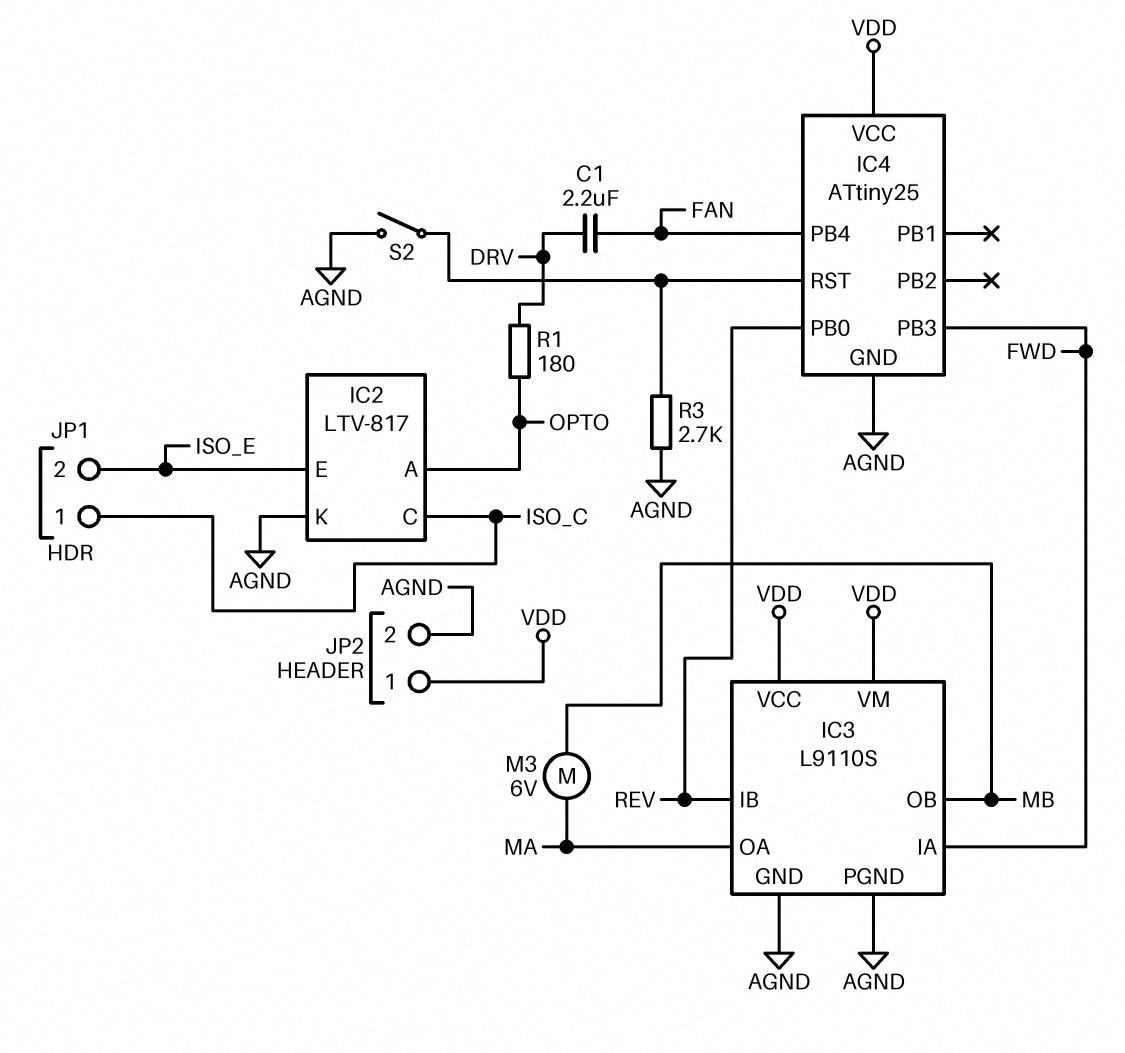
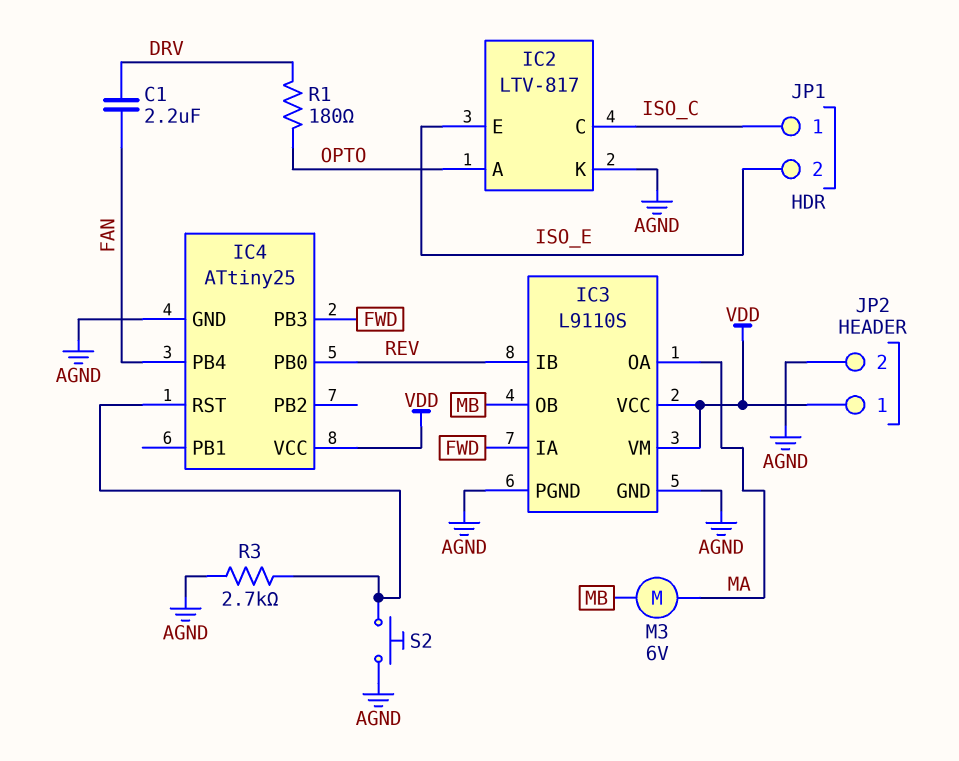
S2: switch (AGND, IC4/RST) -> button (AGND, IC4/RST)

